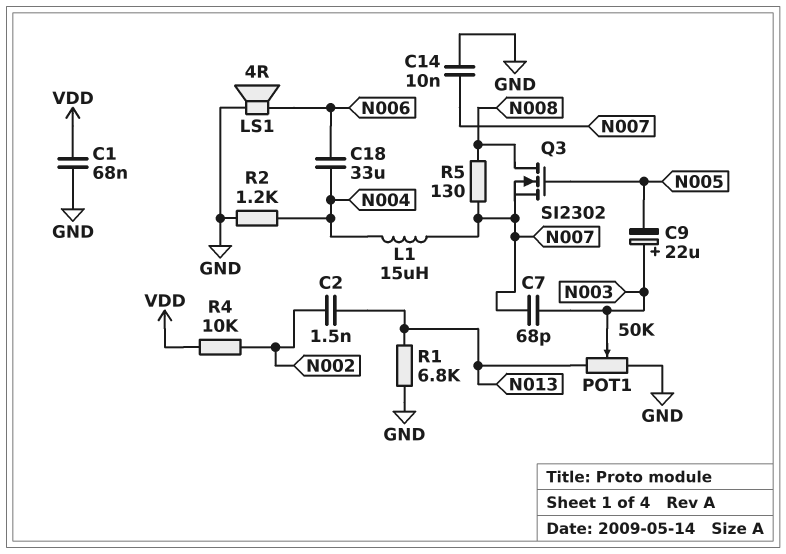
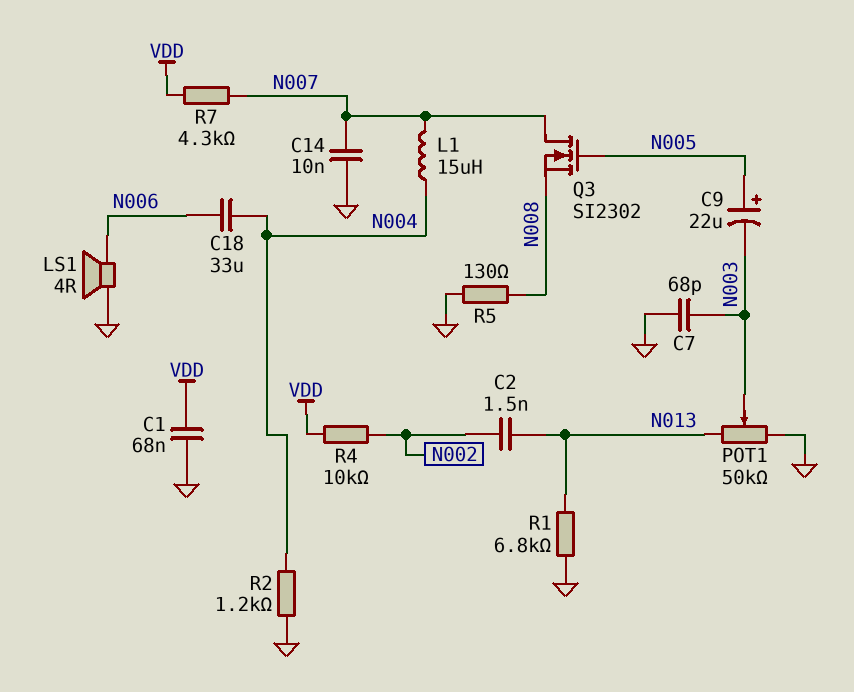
C7: 68pF (N003, N007) -> 68pF (GND, N003)
C9: 22uF (plus N003, minus N005) -> 22uF (plus N005, minus N003)
Q3: NMOS SI2302 (G N005, D N008, S N007) -> NMOS SI2302 (G N005, D N007, S N008)
R5: 130 (N007, N008) -> 130 (GND, N008)
R7: none -> 4.3k (N007, VDD)

